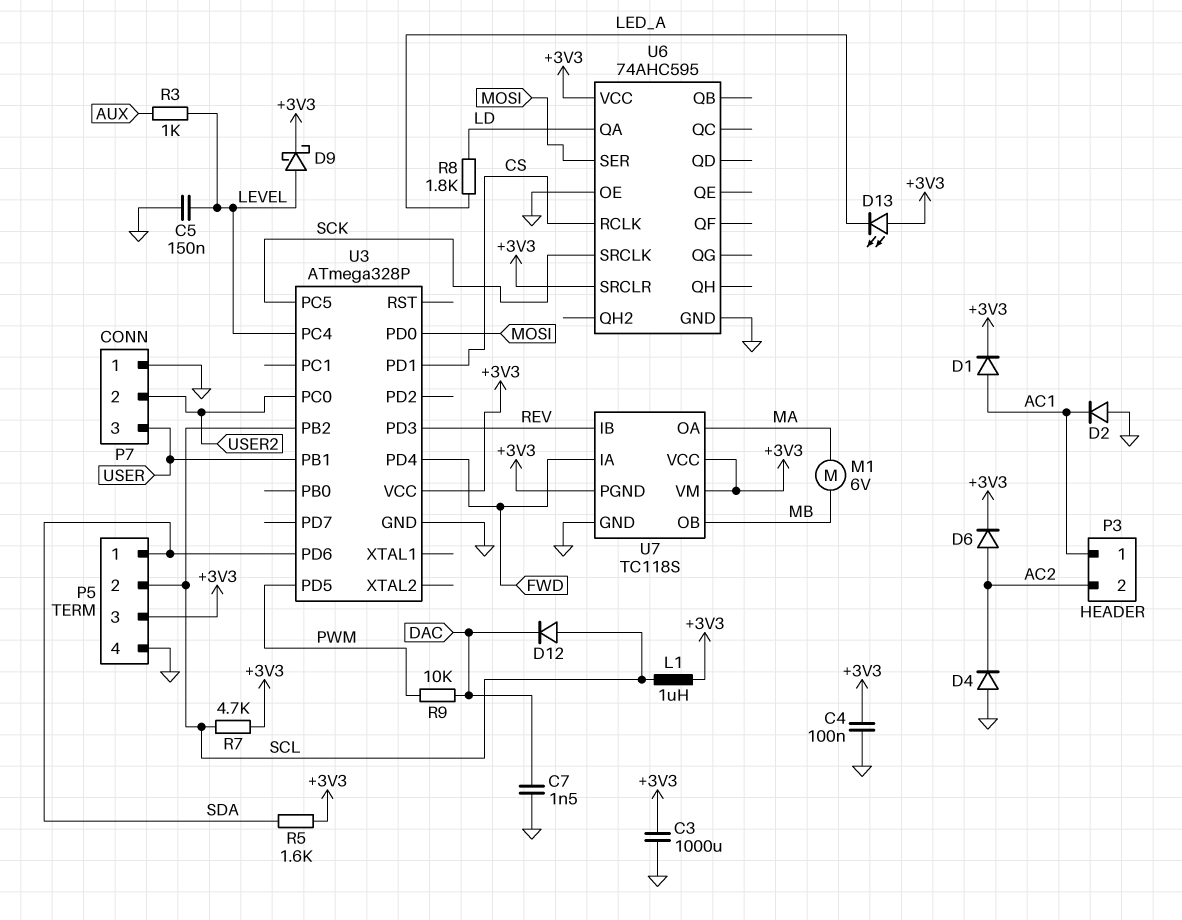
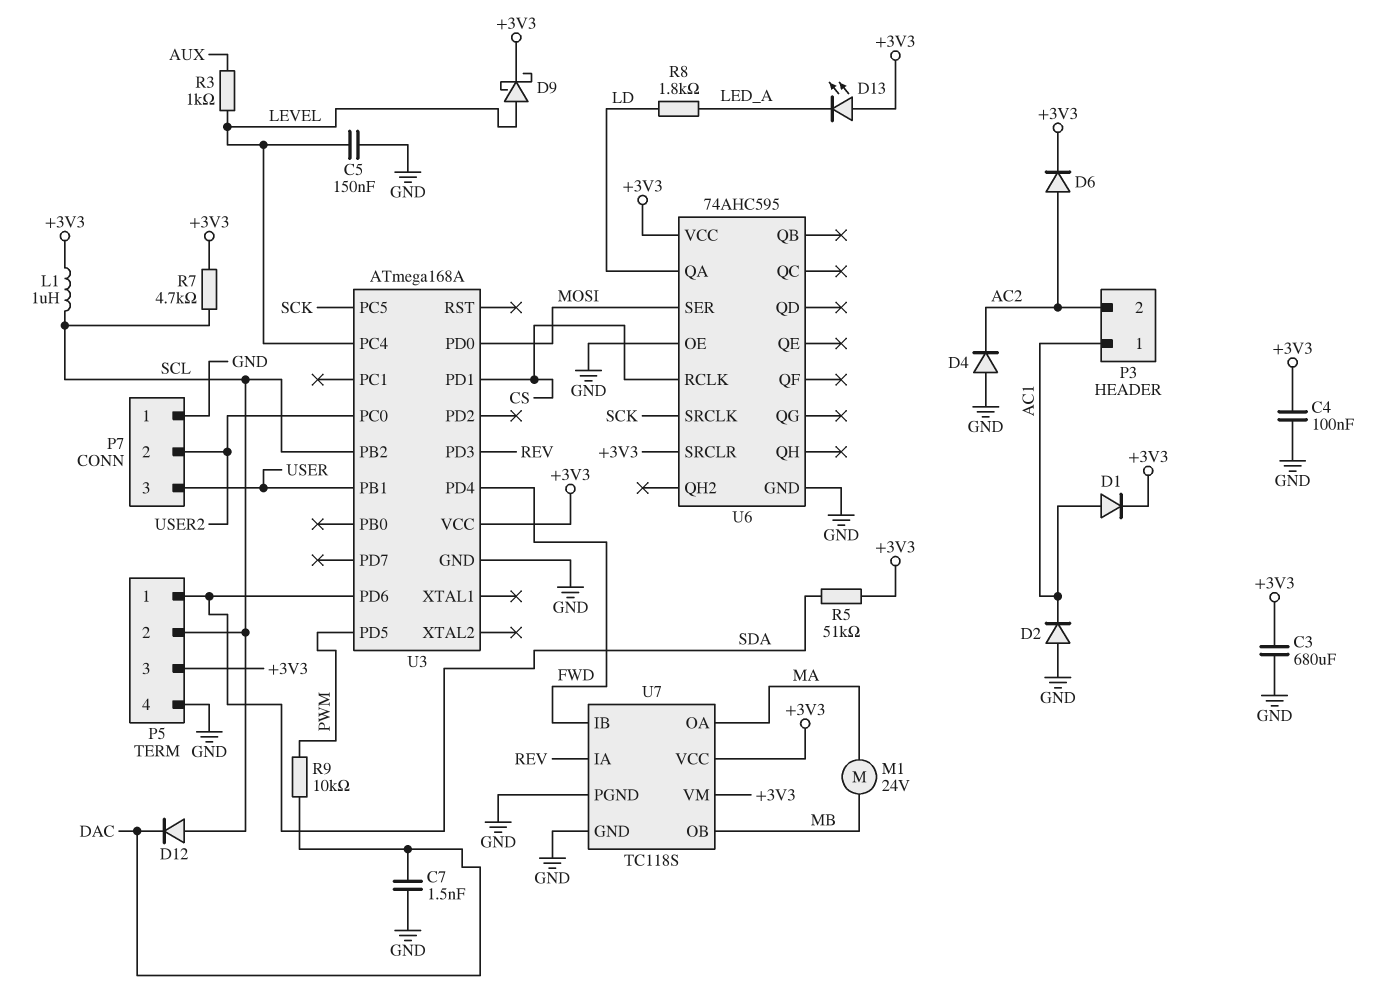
C3: 1000uF (+3V3, GND) -> 680uF (+3V3, GND)
M1: motor 6V (MA, MB) -> motor 24V (MA, MB)
R5: 1.6k (+3V3, SDA) -> 51k (+3V3, SDA)
U3: ATmega328P -> ATmega168A
U7 pin IA: FWD -> REV
U7 pin IB: REV -> FWD
U7 pin PGND: +3V3 -> GND

